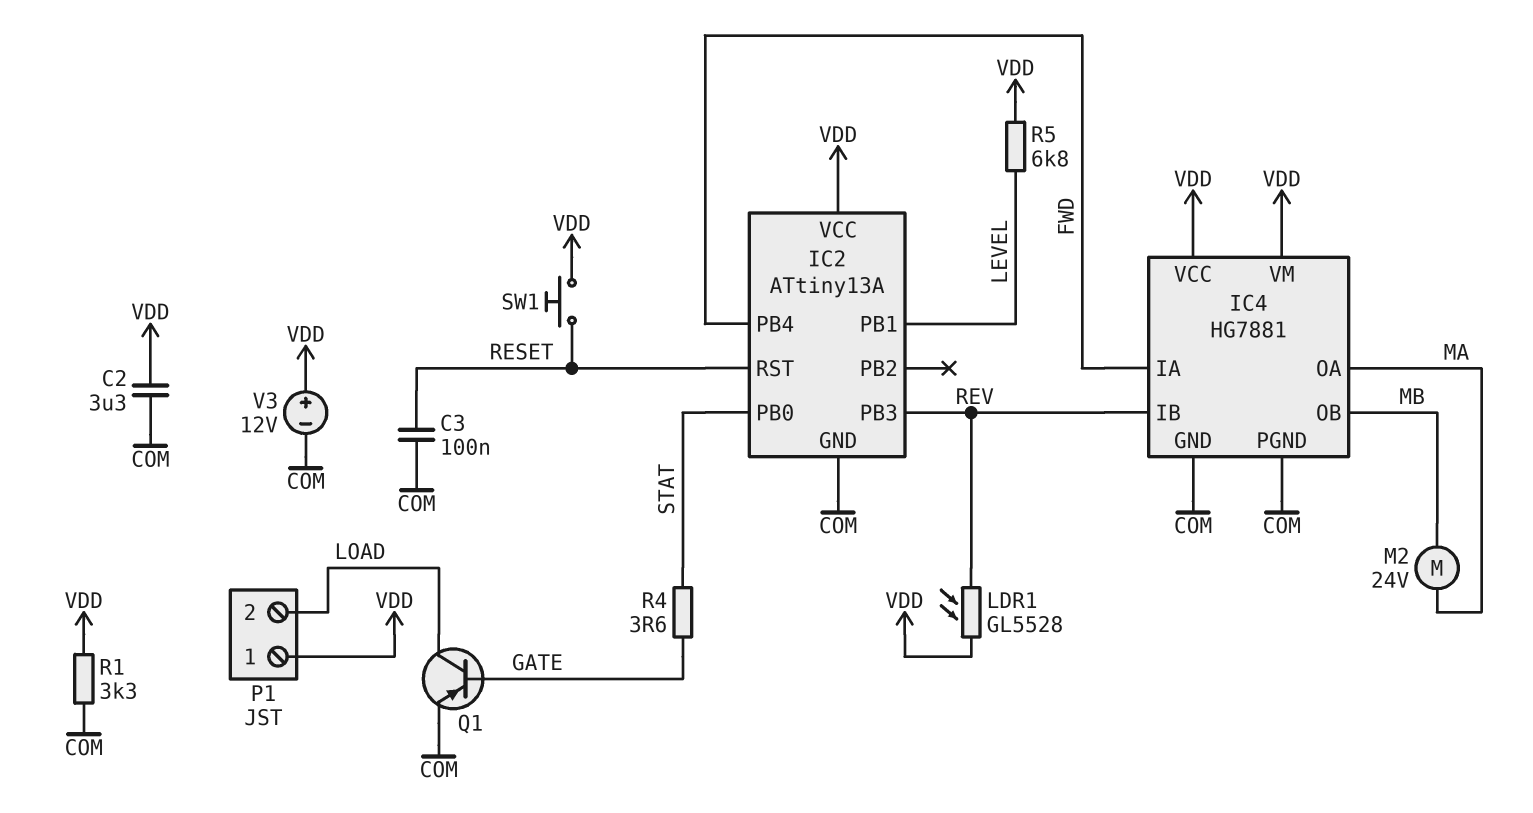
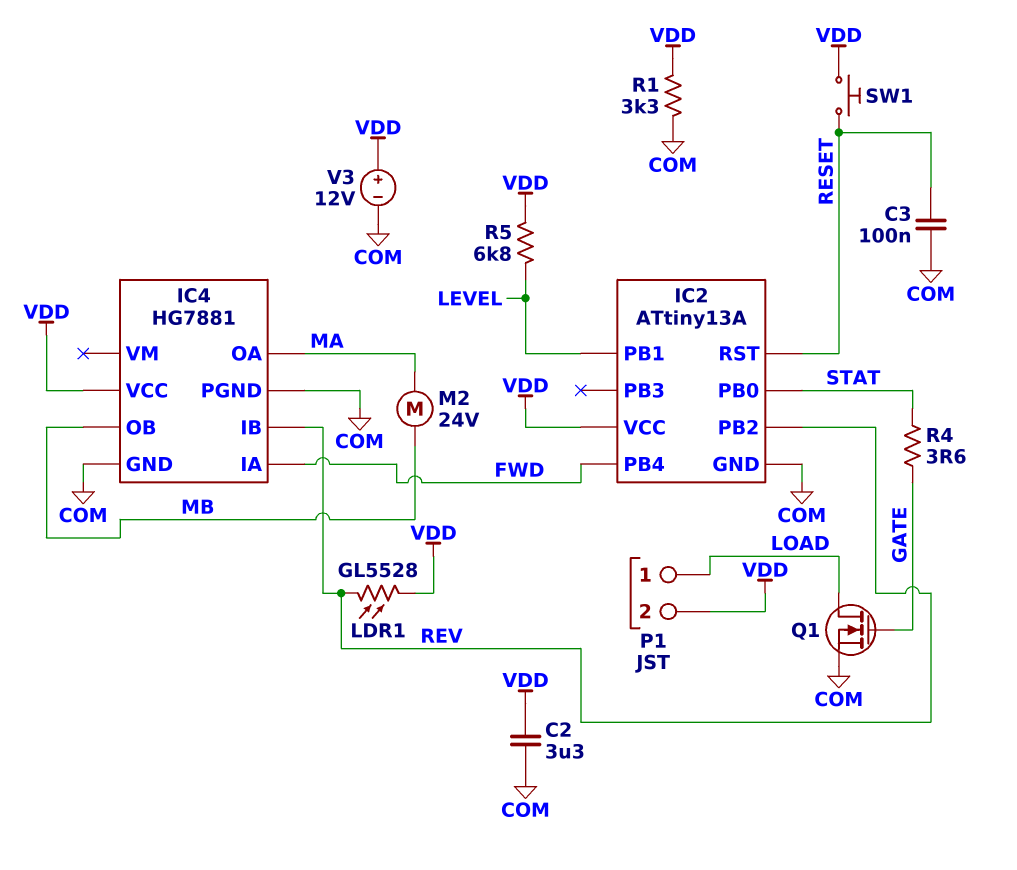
IC2 pin PB2: none -> REV
IC2 pin PB3: REV -> none
IC4 pin VM: VDD -> none
P1 pin 1: VDD -> LOAD
P1 pin 2: LOAD -> VDD
Q1: PNP (B GATE, C LOAD, E COM) -> NMOS (G GATE, D LOAD, S COM)

